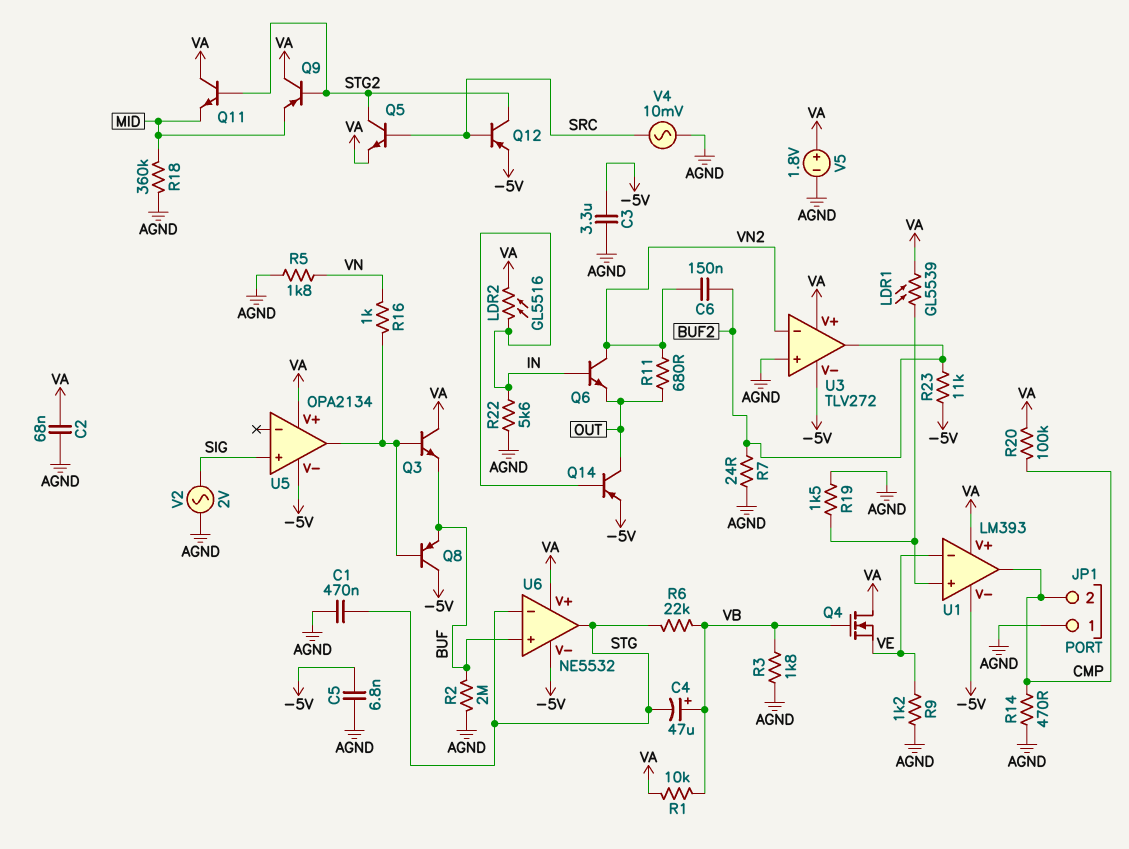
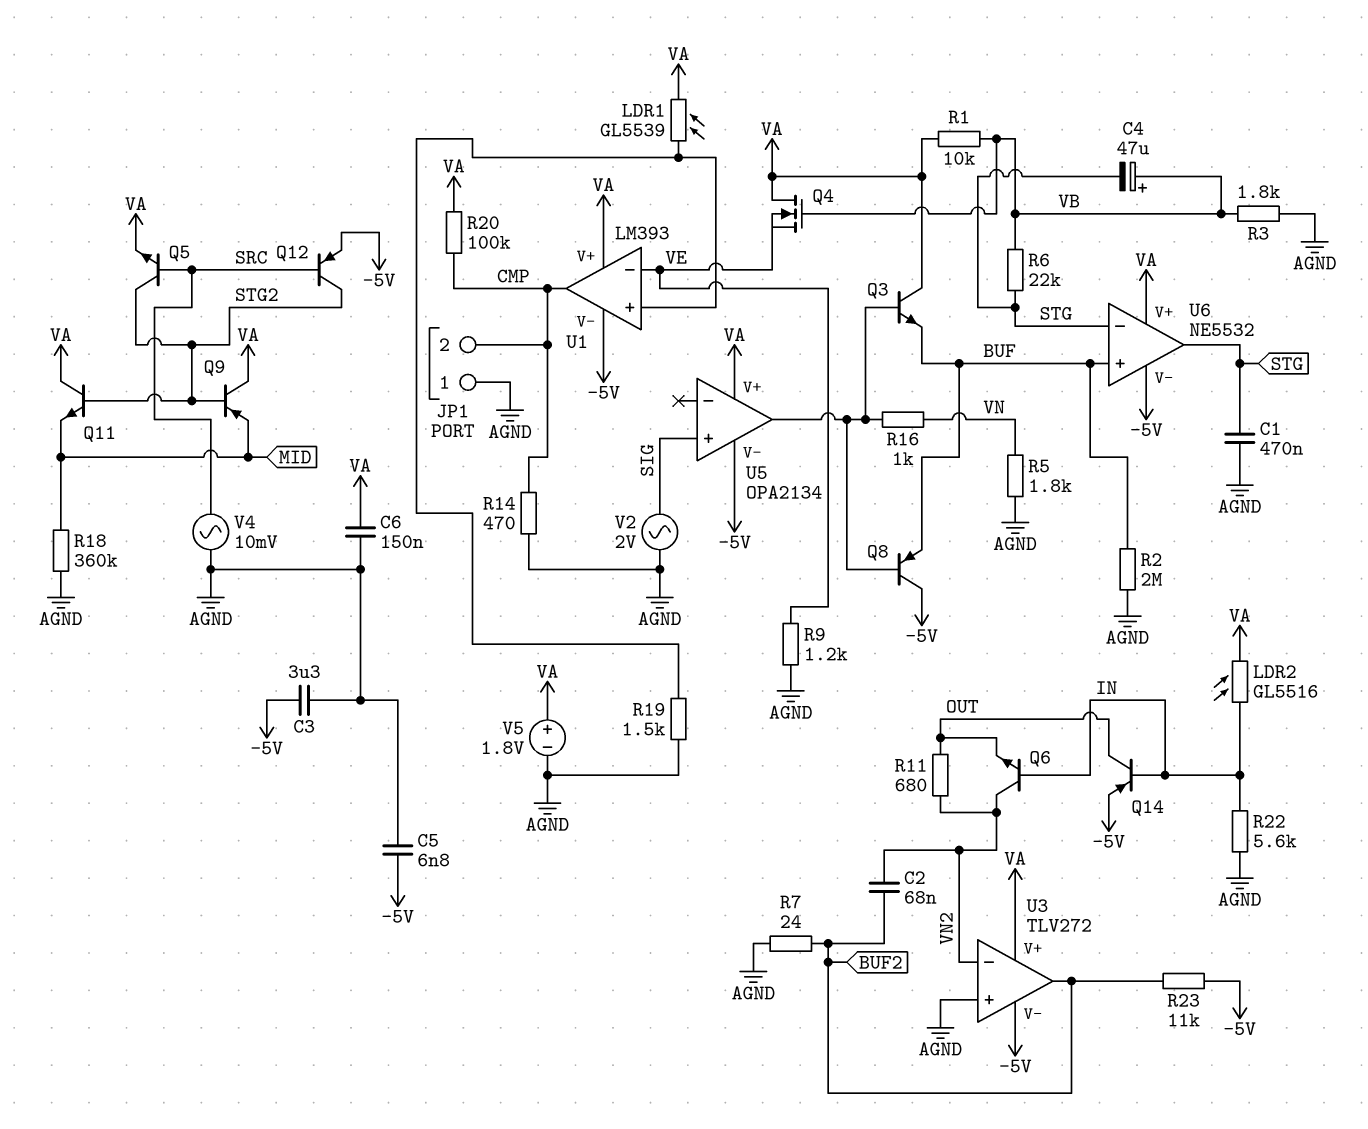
C2: 68nF (AGND, VA) -> 68nF (BUF2, VN2)
C6: 150nF (BUF2, VN2) -> 150nF (AGND, VA)

